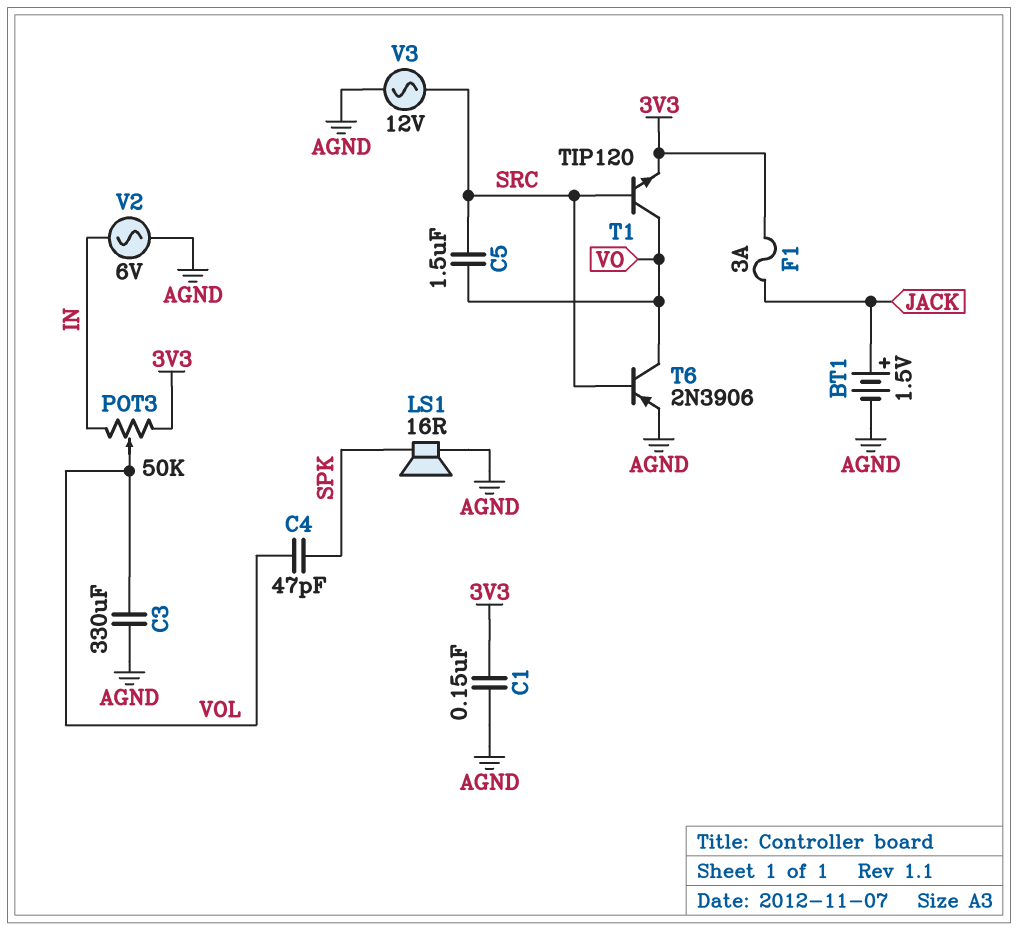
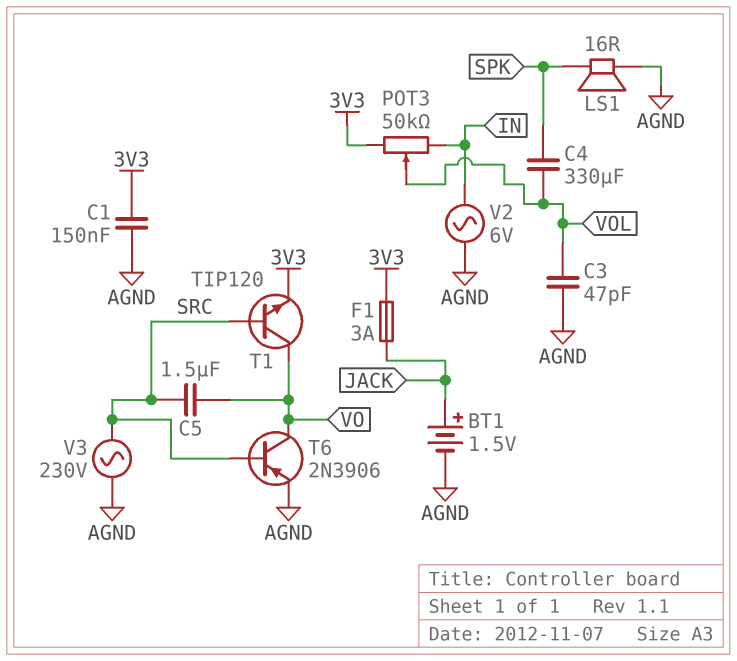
C3: 330uF (AGND, VOL) -> 47pF (AGND, VOL)
C4: 47pF (SPK, VOL) -> 330uF (SPK, VOL)
V3: AC 12V (AGND, SRC) -> AC 230V (AGND, SRC)

